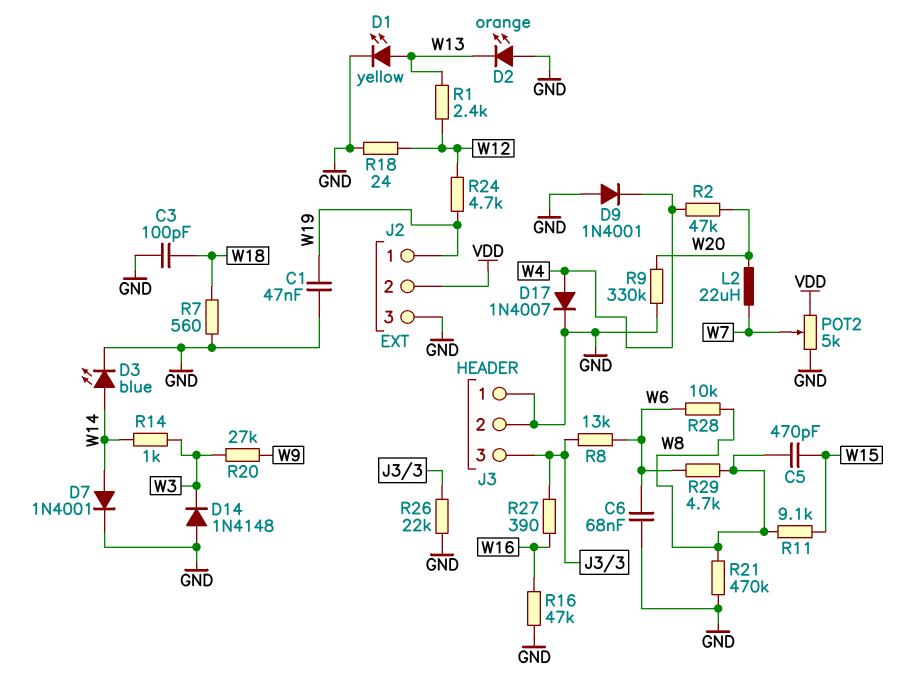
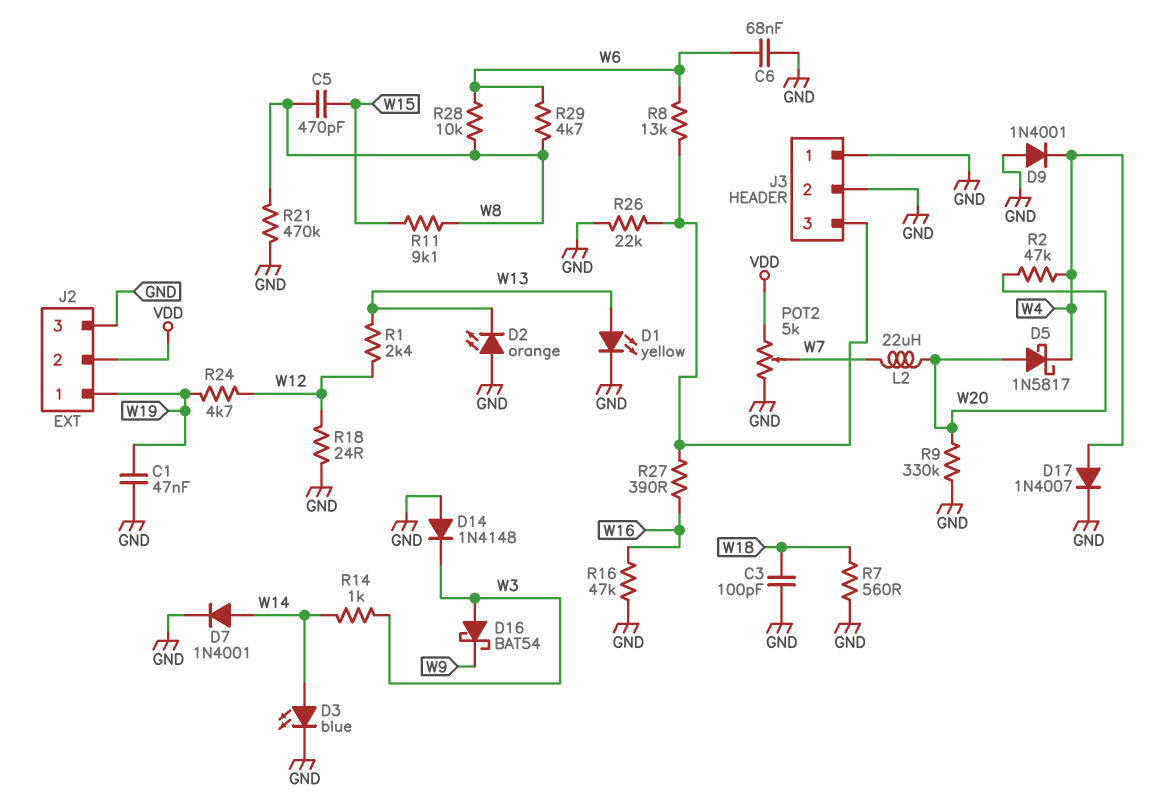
D5: none -> schottky 1N5817 (A W20, K W4)
D16: none -> schottky BAT54 (A W3, K W9)
R20: 27k (W3, W9) -> none

